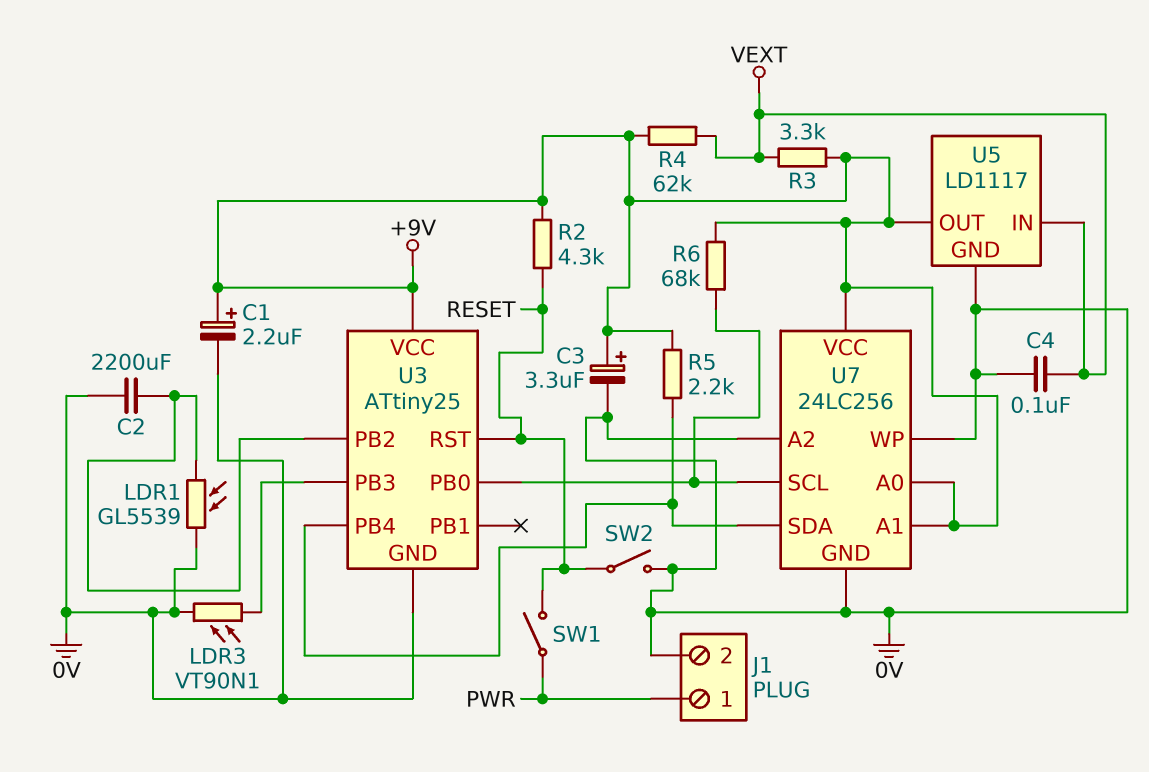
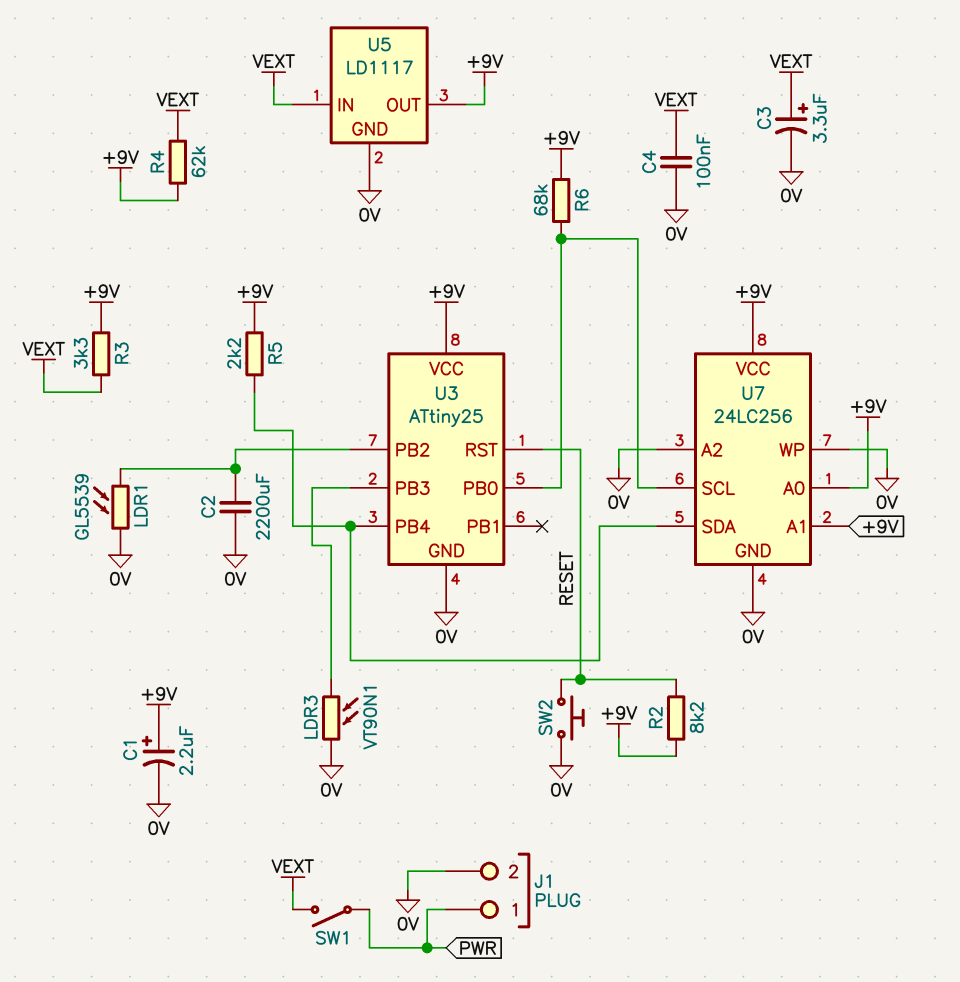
C3: 3.3uF (plus +9V, minus 0V) -> 3.3uF (plus VEXT, minus 0V)
R2: 4.3k (+9V, RESET) -> 8.2k (+9V, RESET)
SW1: switch (PWR, RESET) -> switch (PWR, VEXT)
SW2: switch (0V, RESET) -> button (0V, RESET)

